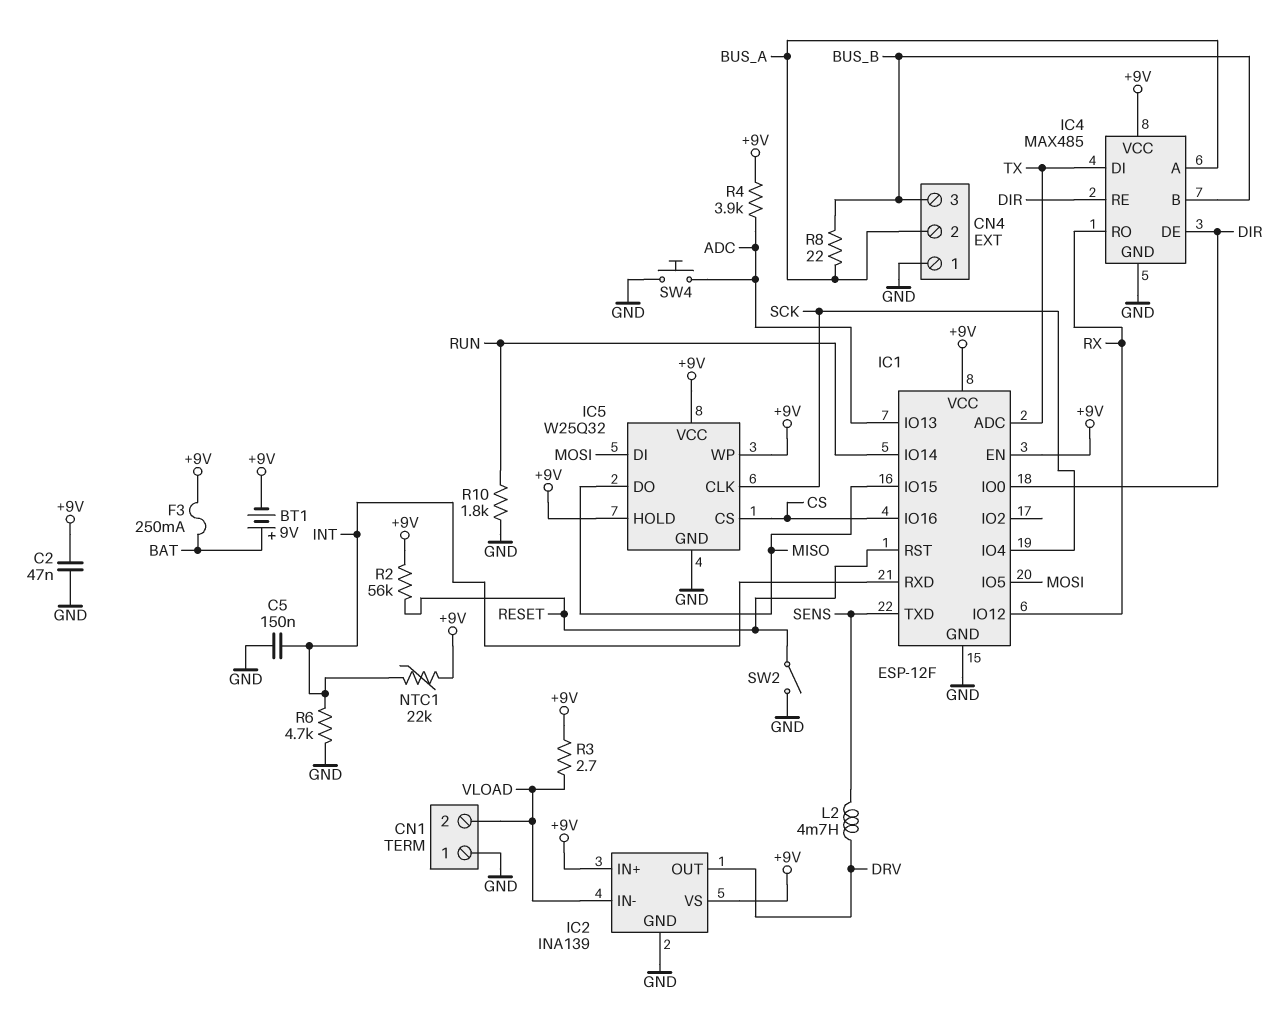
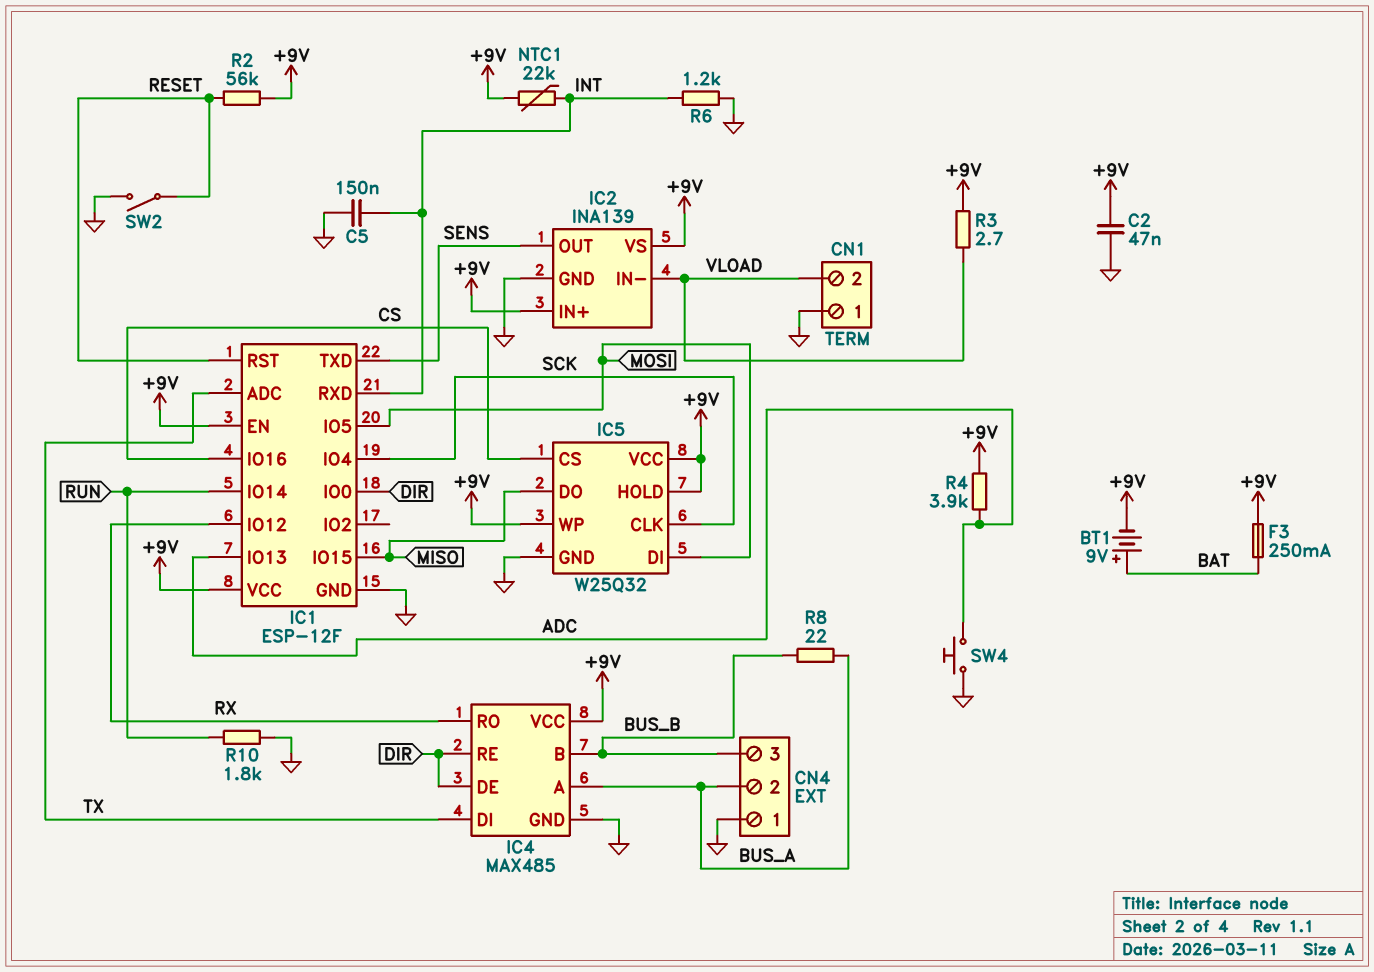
IC2 pin OUT: DRV -> SENS
L2: 4.7mH (DRV, SENS) -> none
R6: 4.7k (GND, INT) -> 1.2k (GND, INT)

